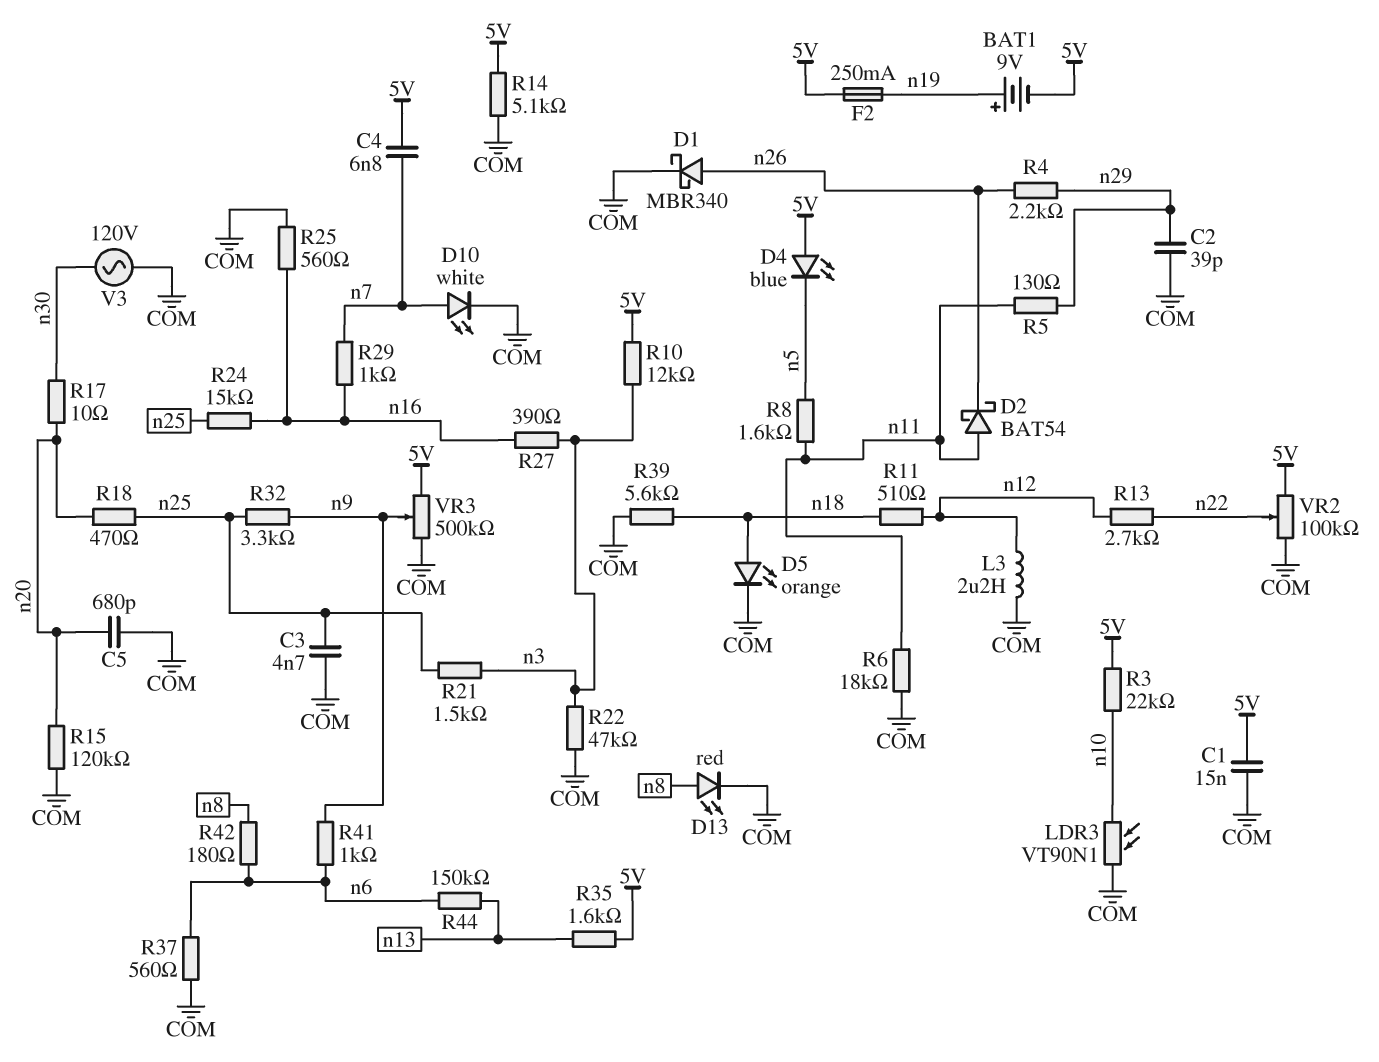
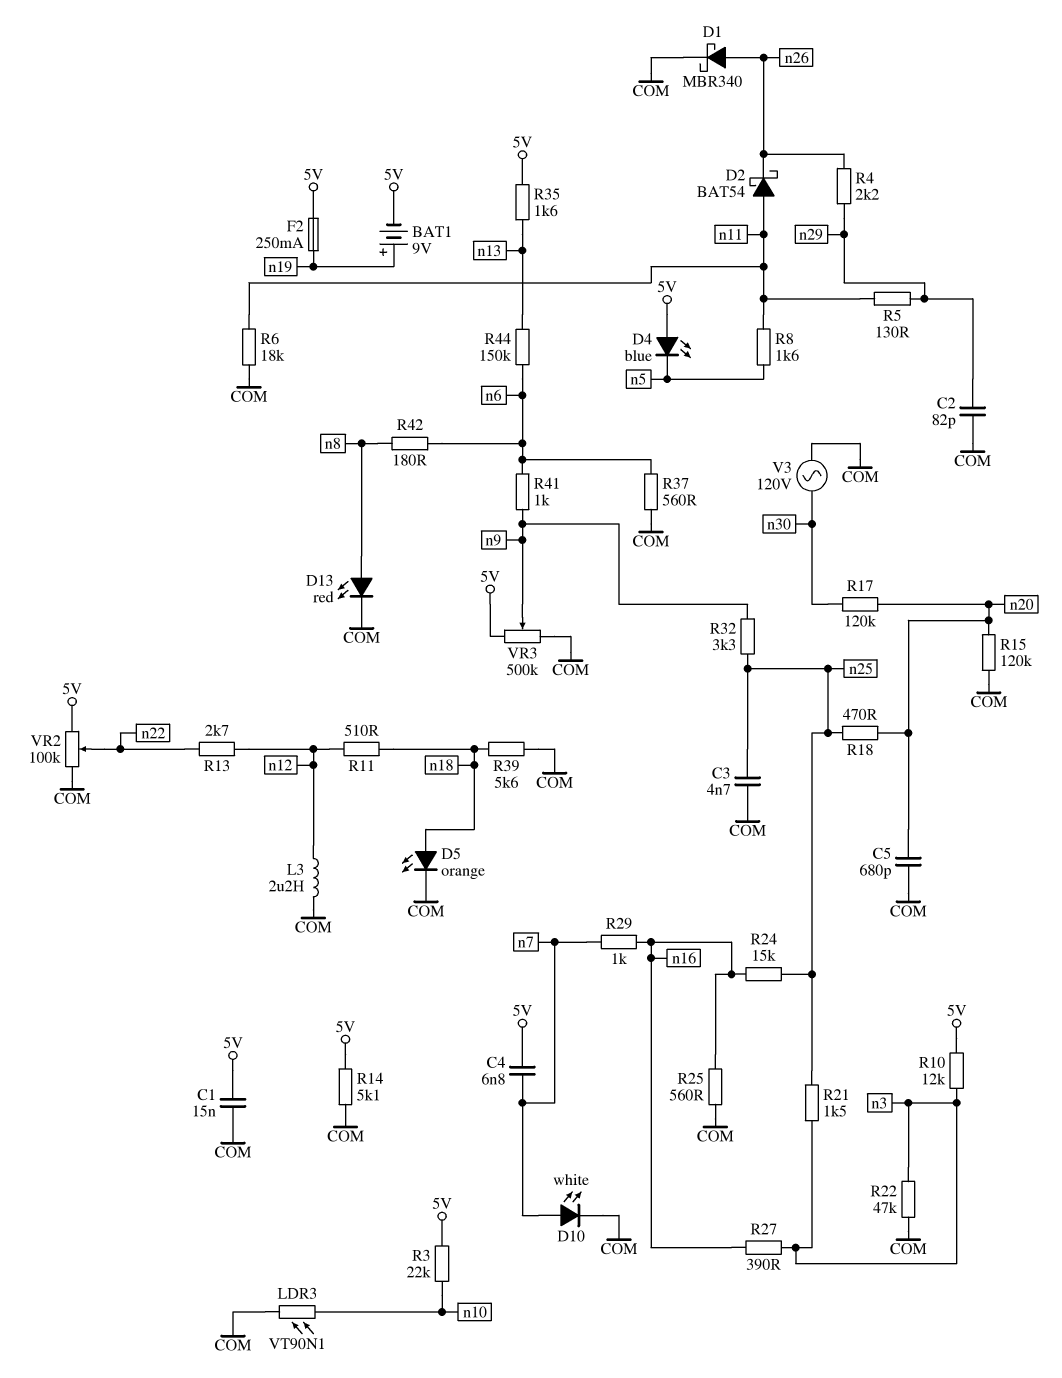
C2: 39pF (COM, n29) -> 82pF (COM, n29)
R17: 10 (n20, n30) -> 120k (n20, n30)

